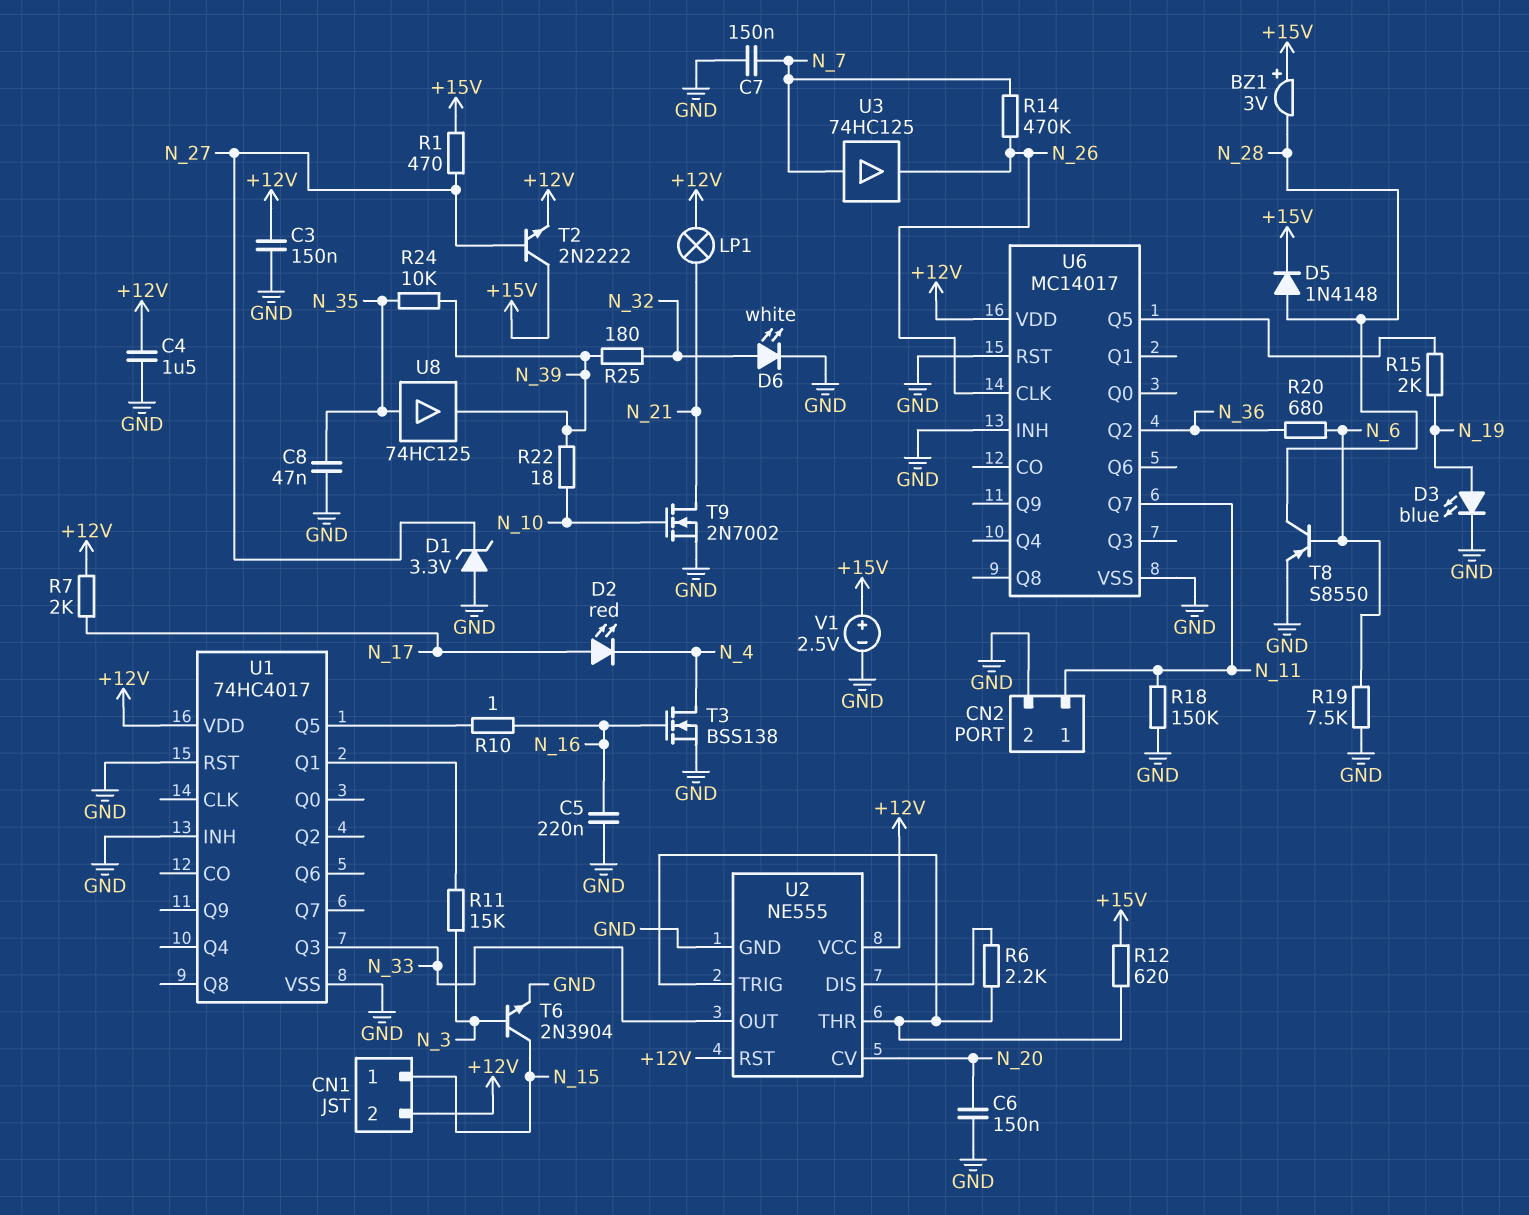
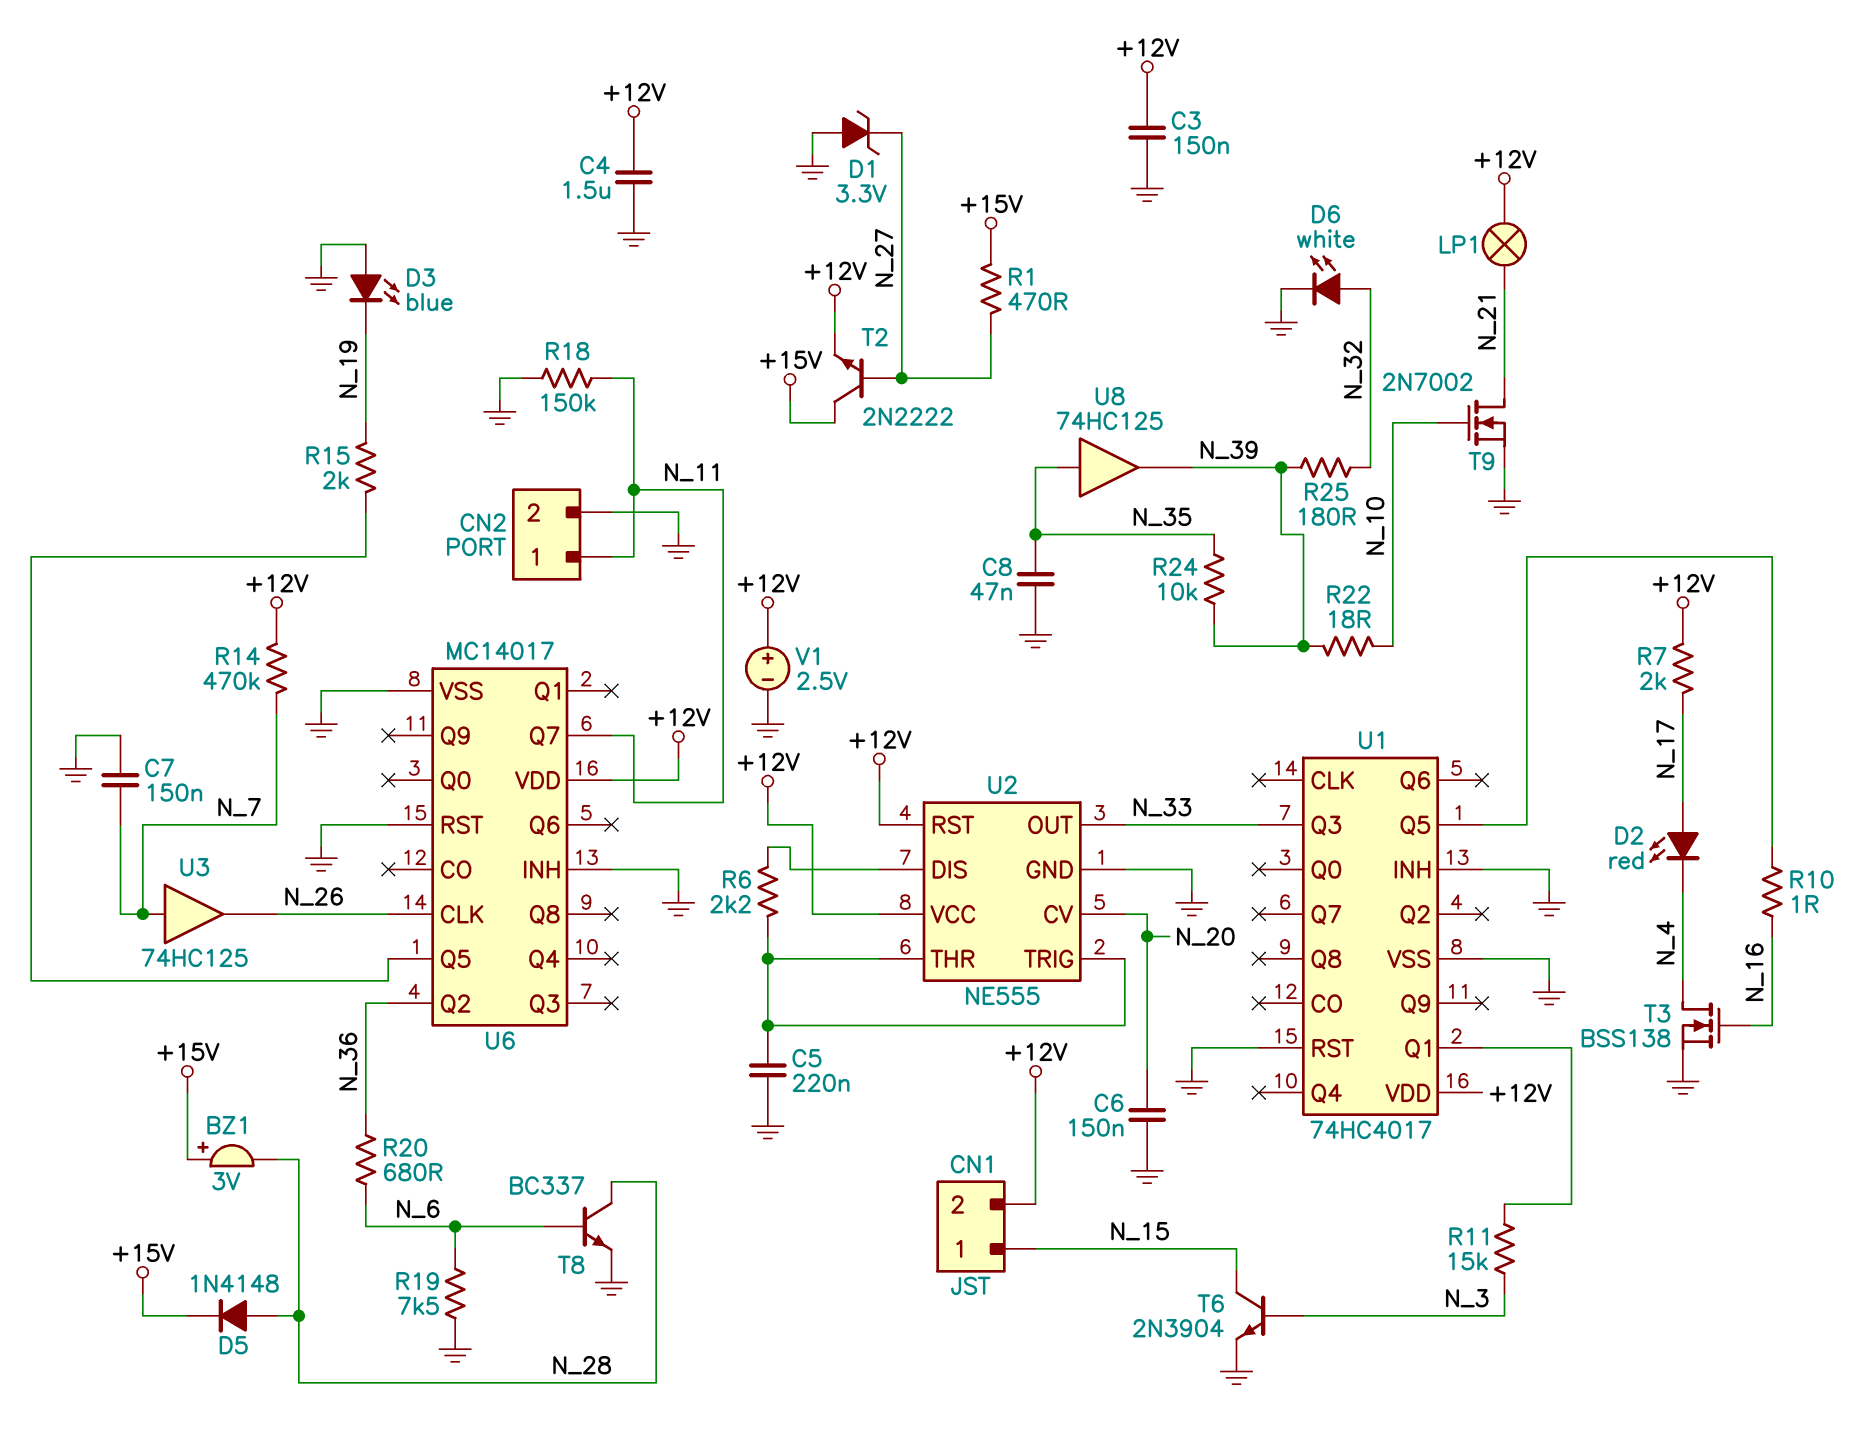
C5: 220nF (GND, N_16) -> 220nF (GND, U2/THR)
D3: LED blue (A N_19, K GND) -> LED blue (A GND, K N_19)
R12: 620 (+15V, U2/THR) -> none
R14: 470k (N_7, N_26) -> 470k (+12V, N_7)
T8: PNP S8550 (B N_6, C N_28, E GND) -> NPN BC337 (B N_6, C N_28, E GND)
V1: 2.5V (plus +15V, minus GND) -> 2.5V (plus +12V, minus GND)

